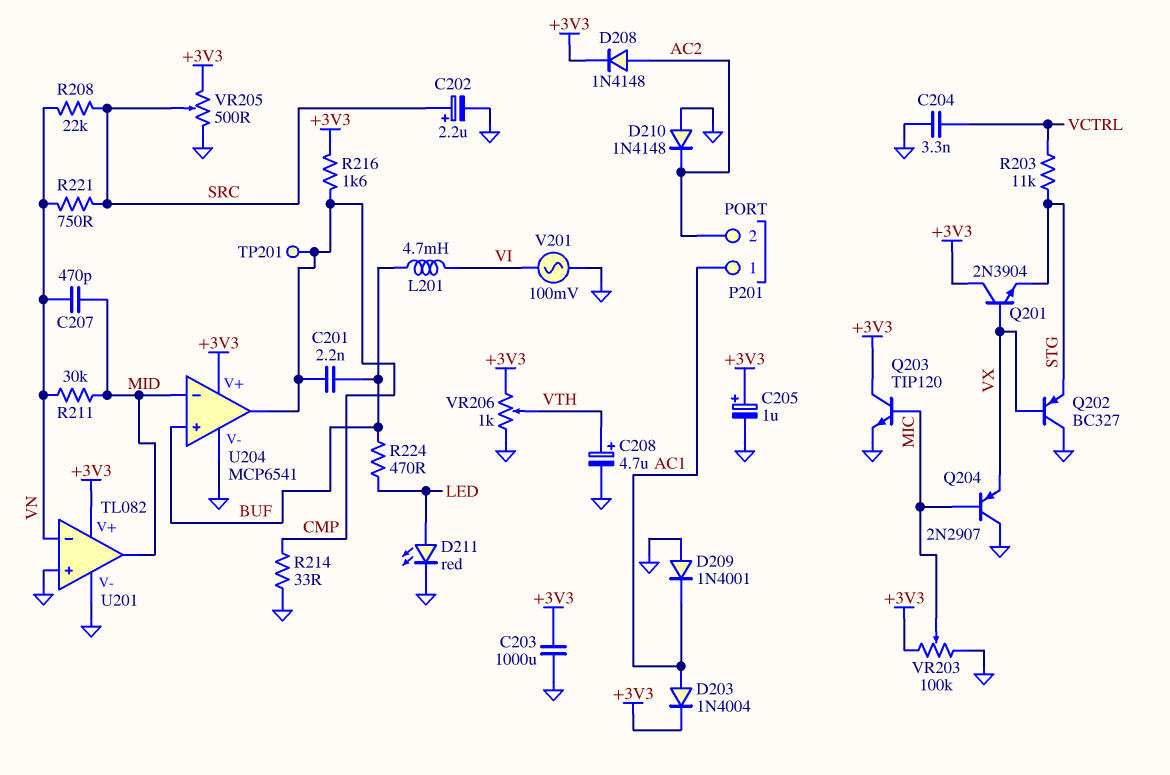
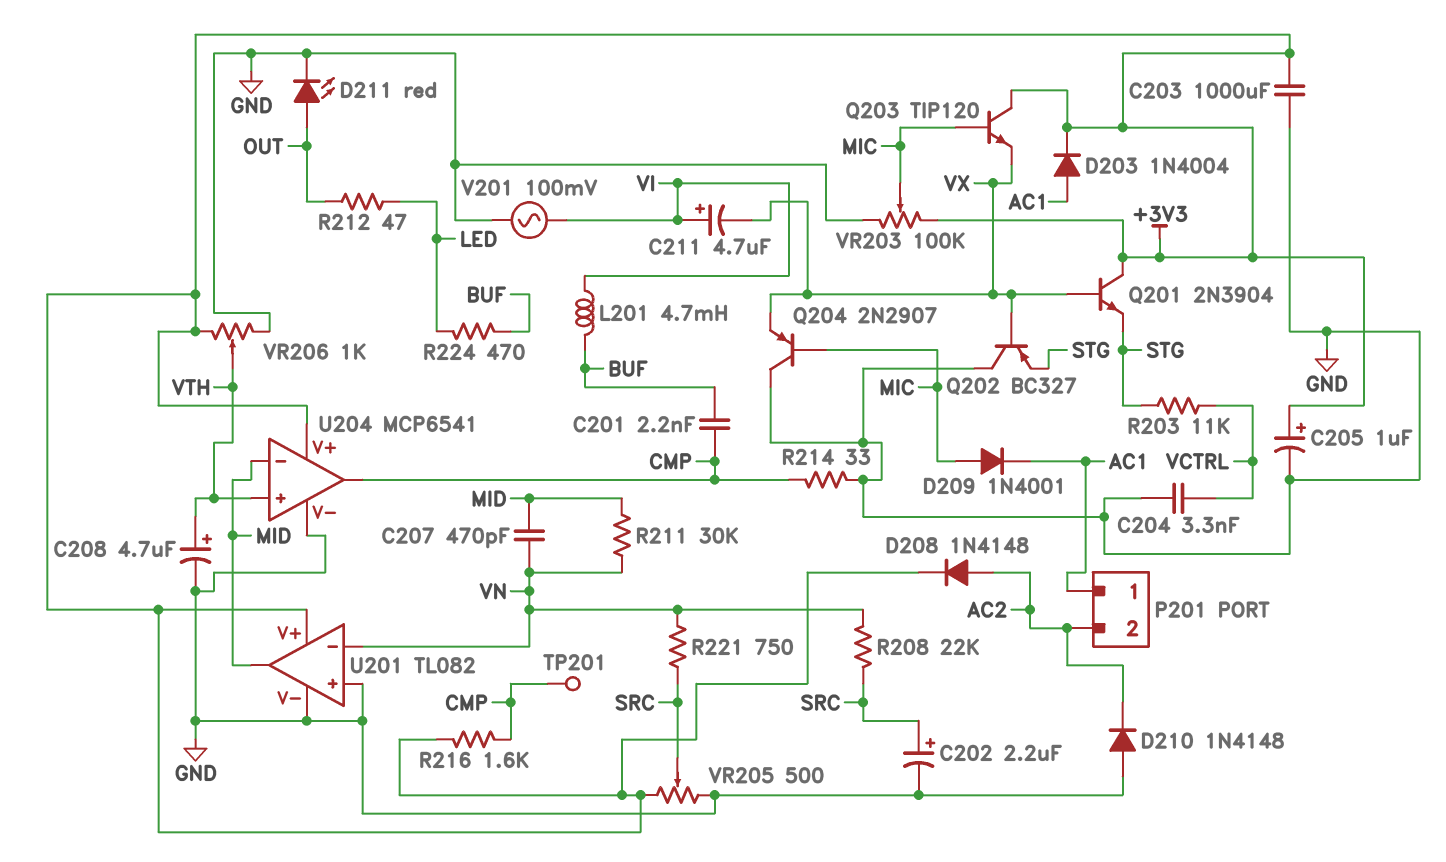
C211: none -> 4.7uF (plus VI, minus VX)
D209: diode 1N4001 (A GND, K AC1) -> diode 1N4001 (A MIC, K AC1)
D211: LED red (A LED, K GND) -> LED red (A OUT, K GND)
Q203: NPN TIP120 (B MIC, C +3V3, E GND) -> NPN TIP120 (B MIC, C +3V3, E VX)
R212: none -> 47 (LED, OUT)
U204 pin in+: BUF -> VTH

